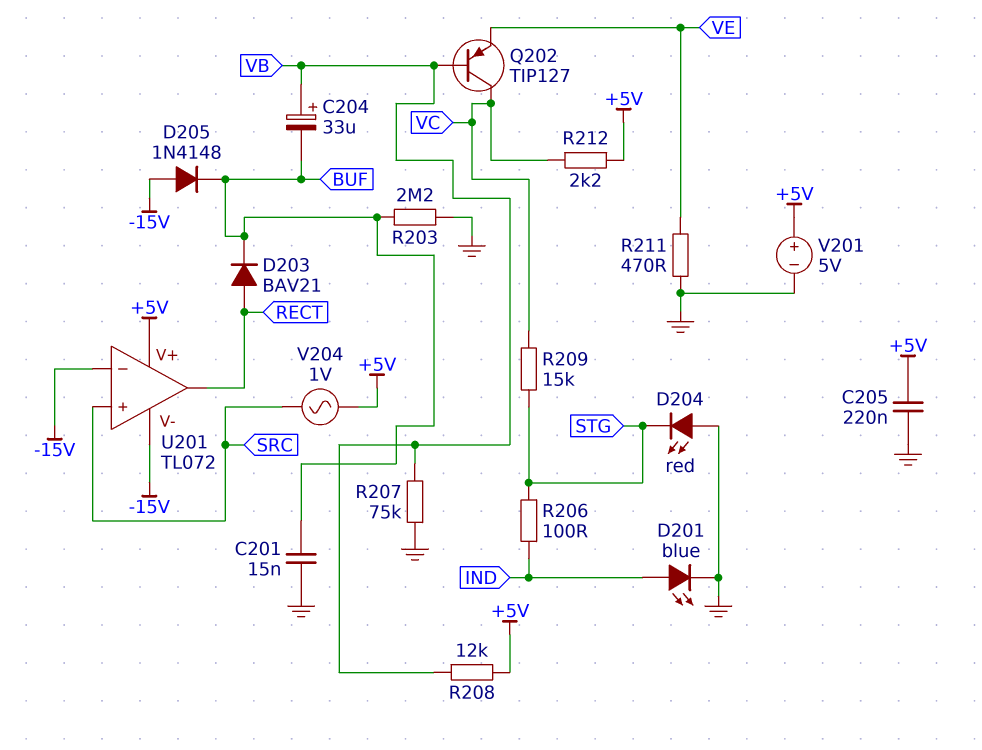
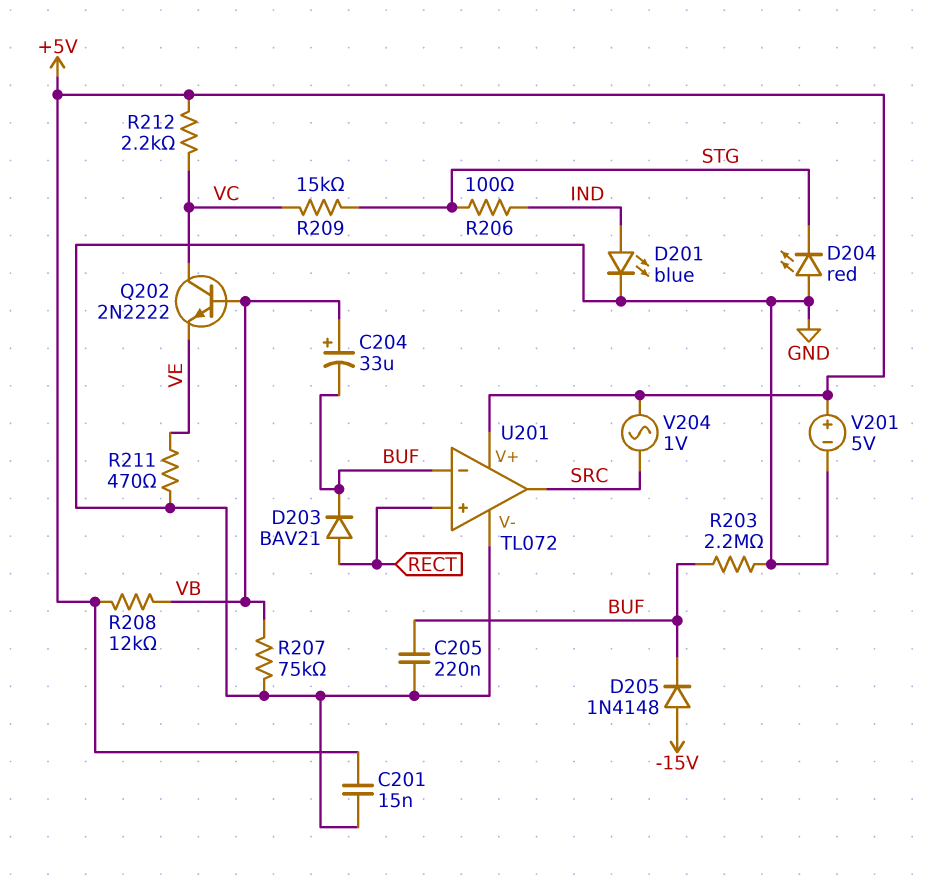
C201: 15nF (BUF, GND) -> 15nF (+5V, GND)
C205: 220nF (+5V, GND) -> 220nF (BUF, GND)
Q202: PNP TIP127 (B VB, C VC, E VE) -> NPN 2N2222 (B VB, C VC, E VE)
U201 pin V-: -15V -> GND
U201 pin in+: SRC -> RECT
U201 pin in-: -15V -> BUF
U201 pin out: RECT -> SRC

